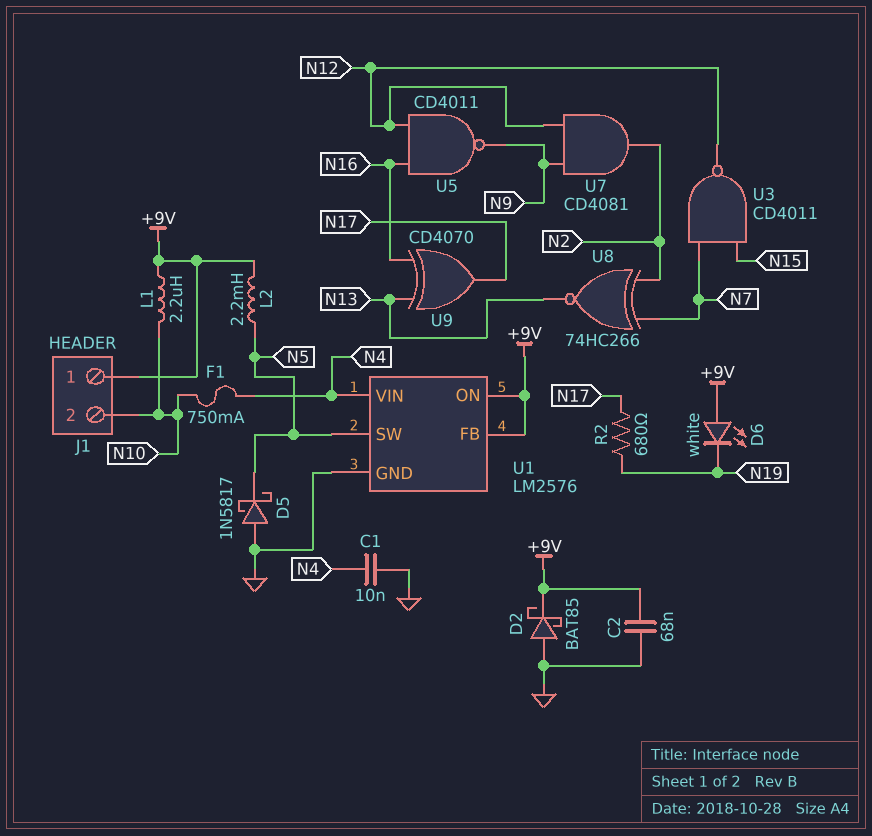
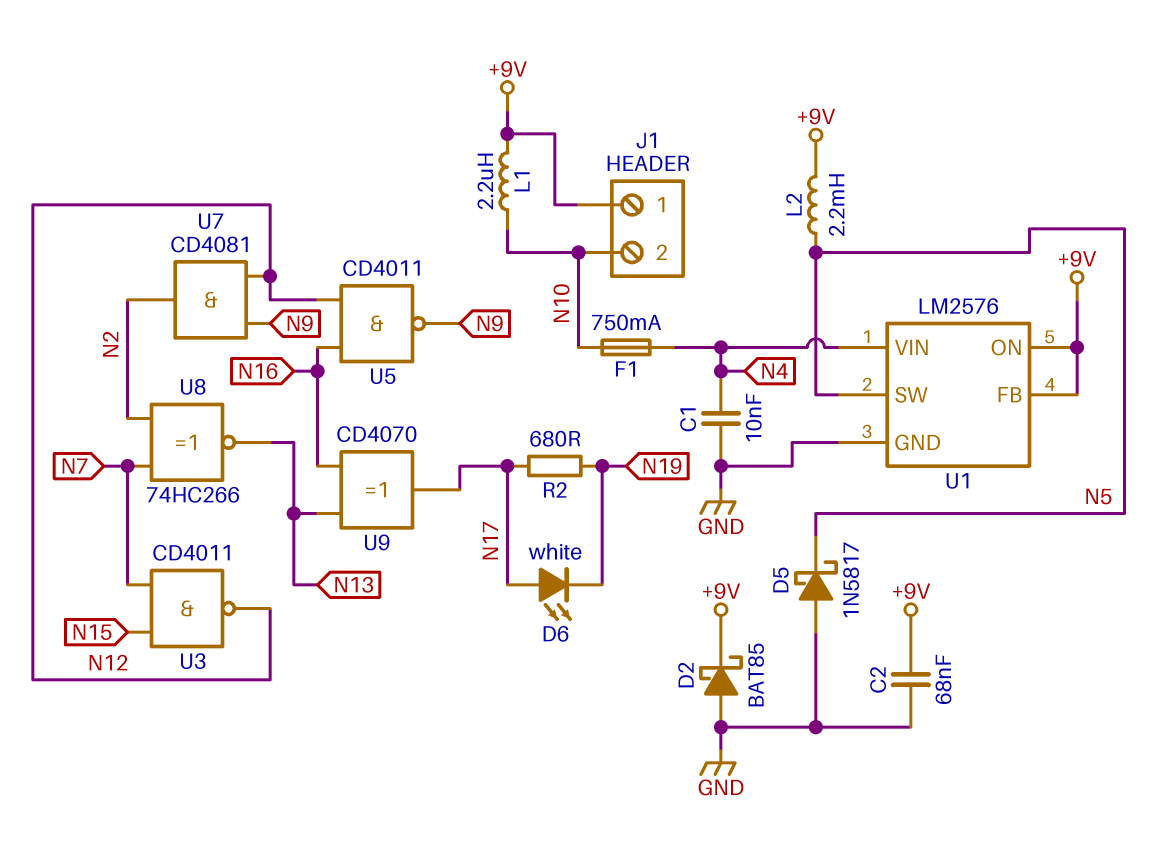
D6: LED white (A +9V, K N19) -> LED white (A N17, K N19)

